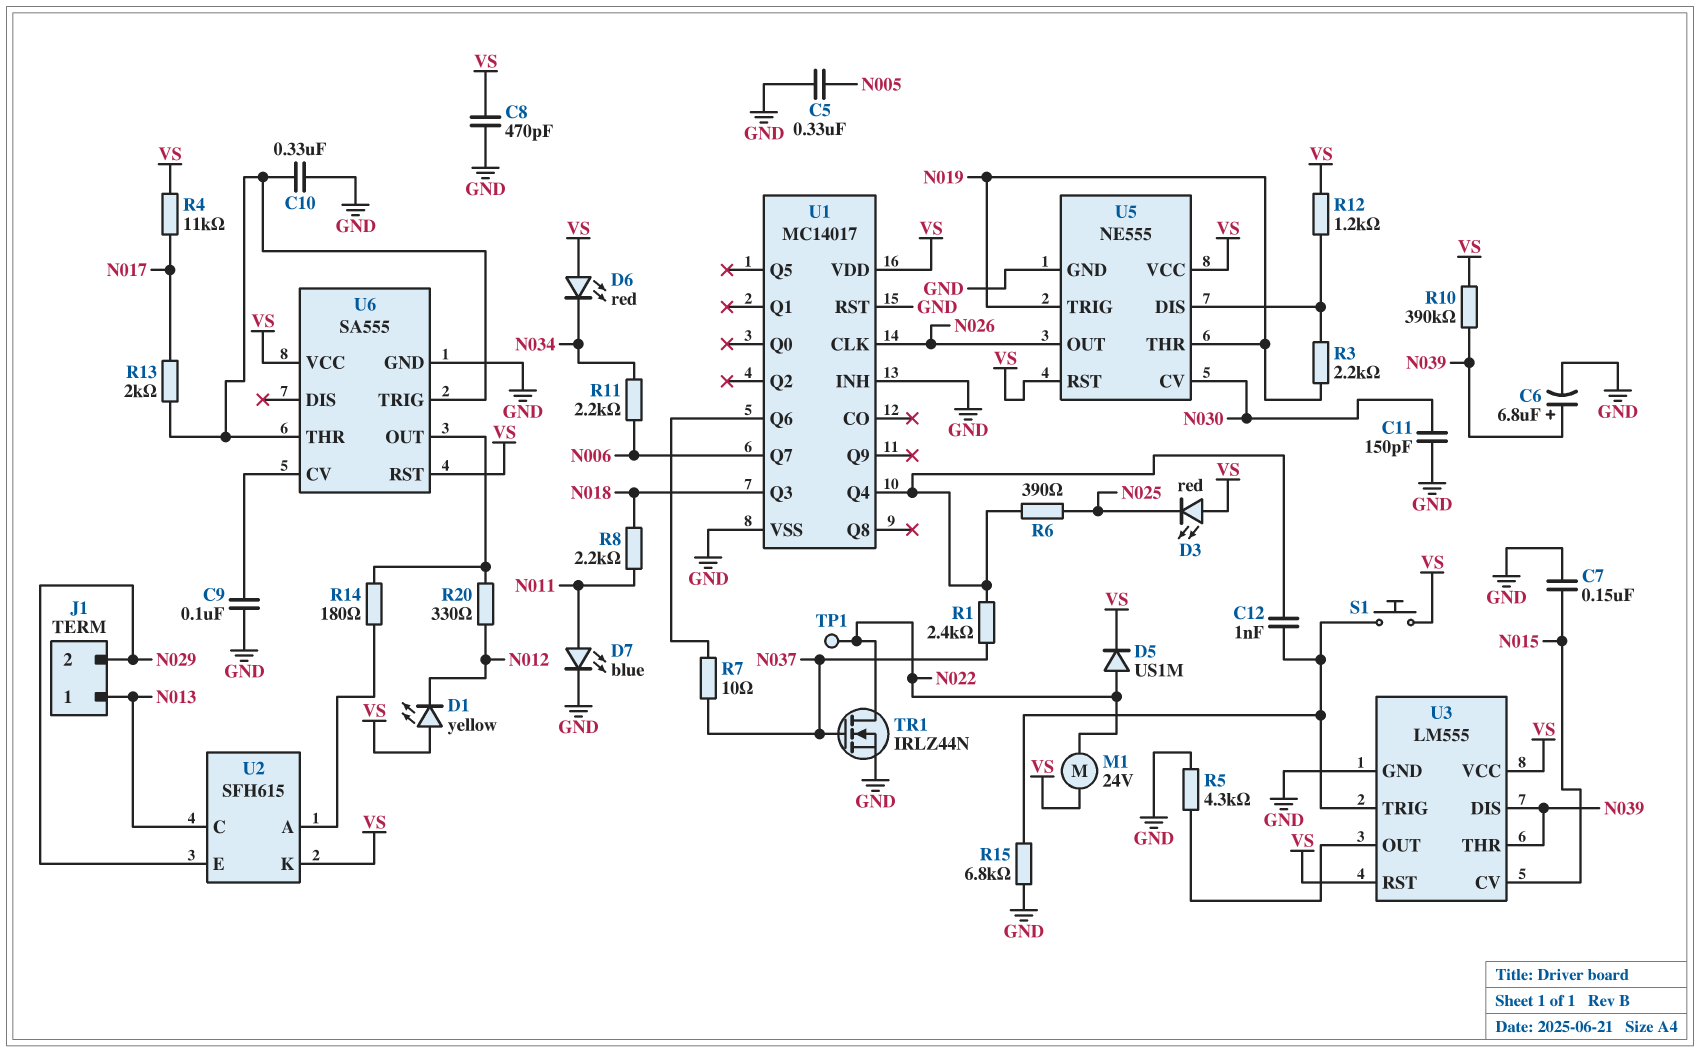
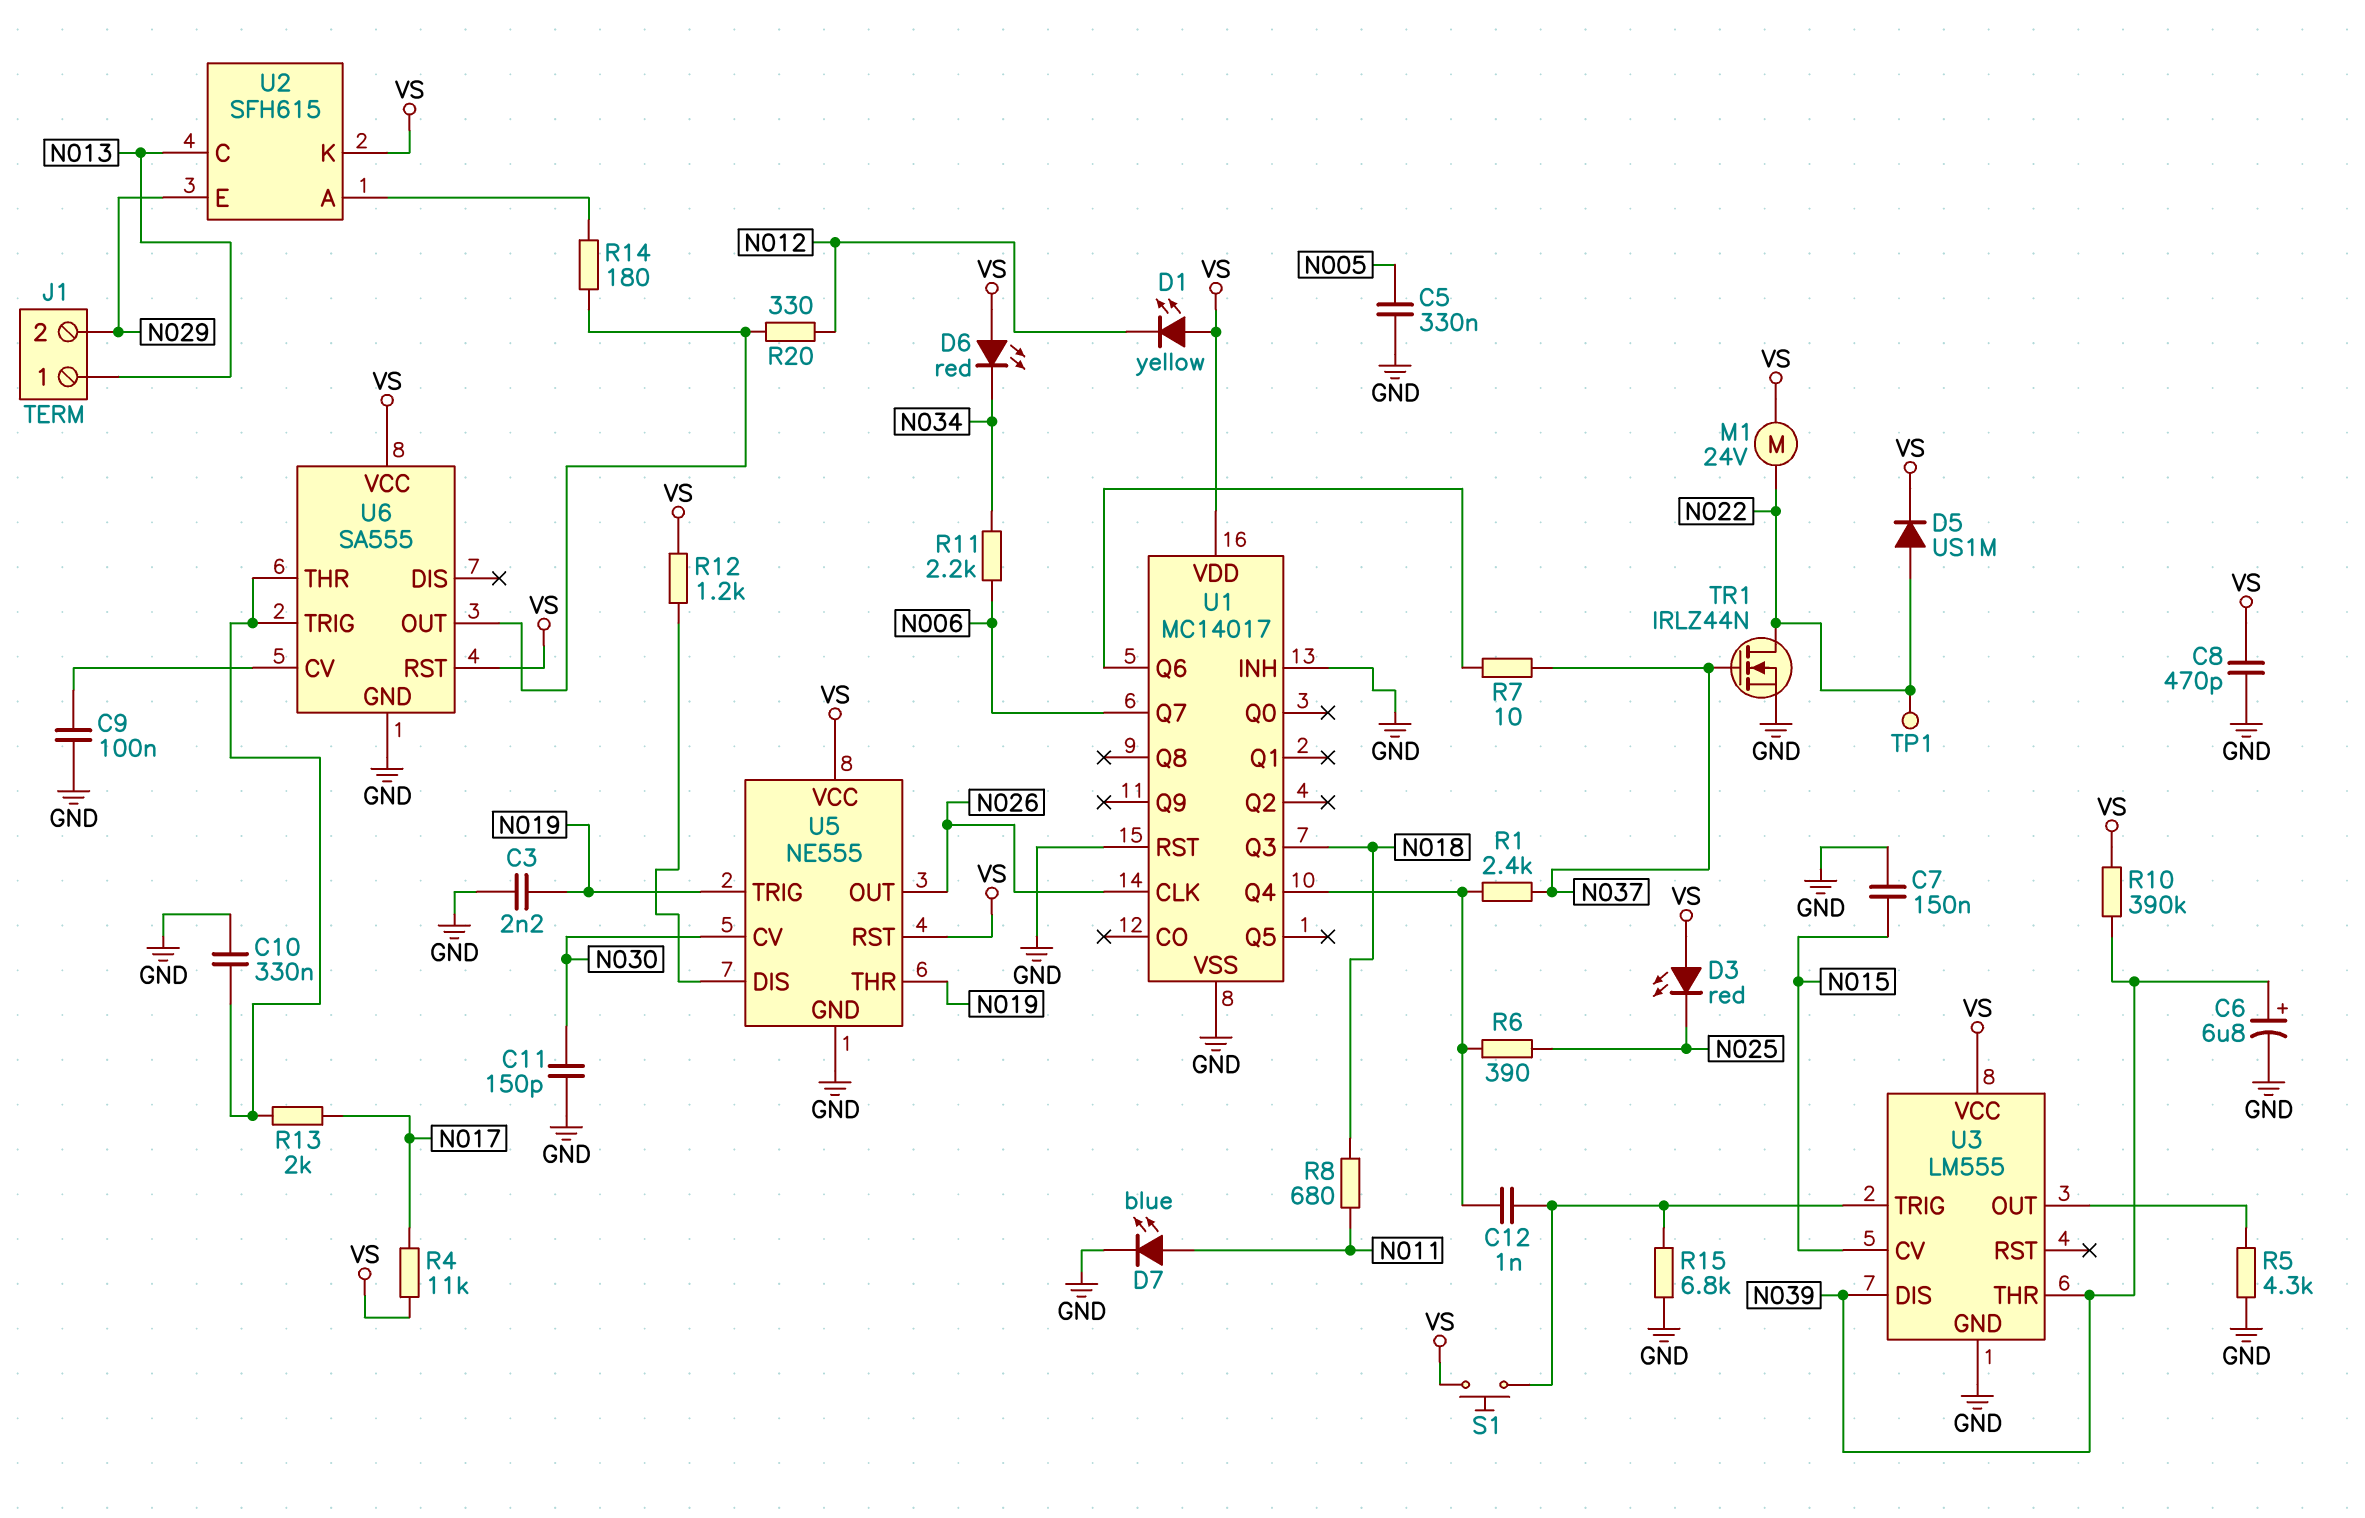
C3: none -> 2.2nF (GND, N019)
R3: 2.2k (N019, U5/DIS) -> none
R8: 2.2k (N011, N018) -> 680 (N011, N018)
U3 pin RST: VS -> none

